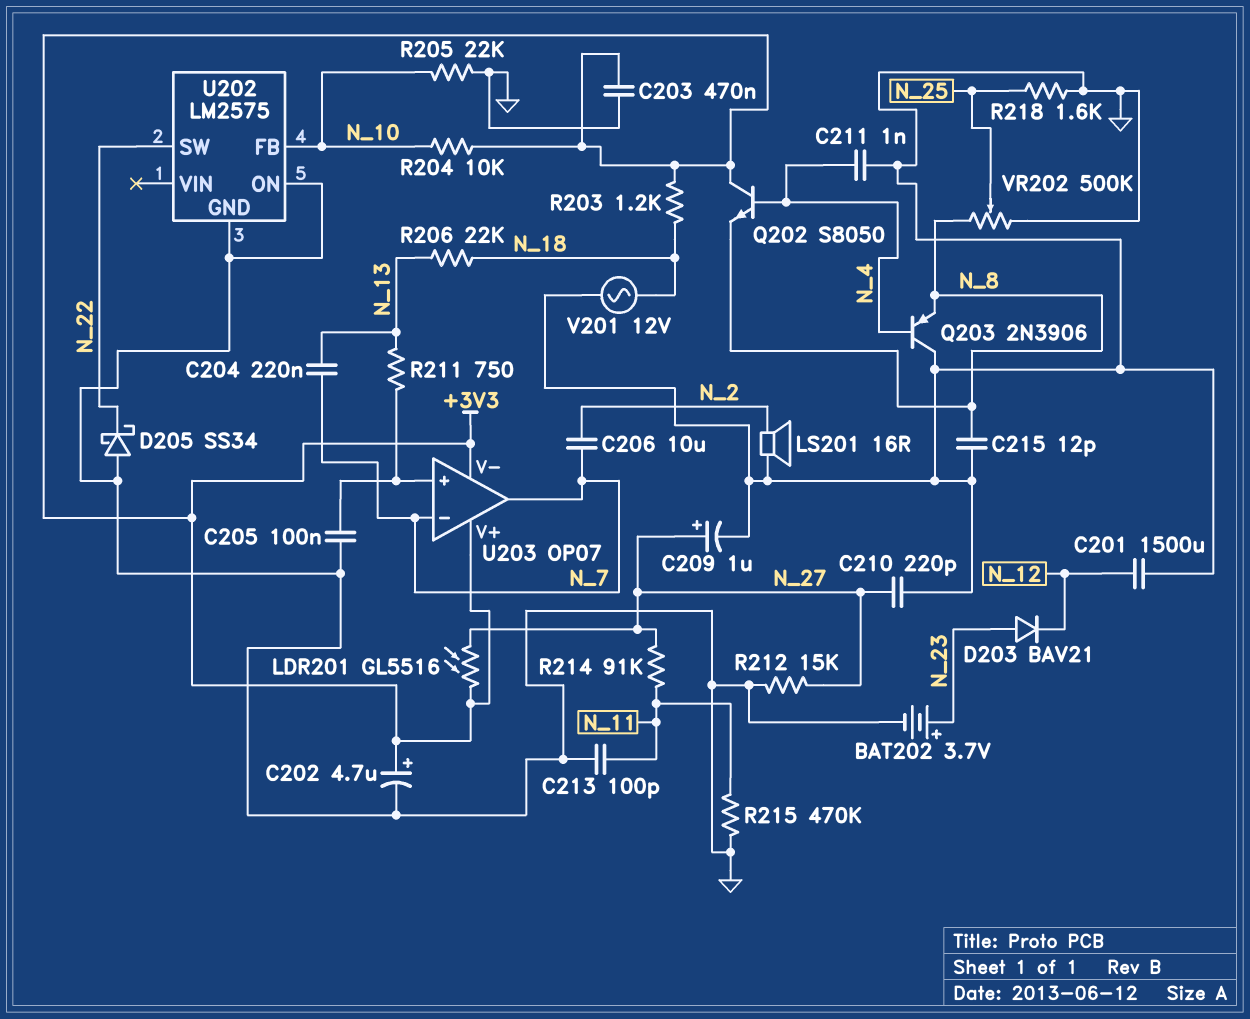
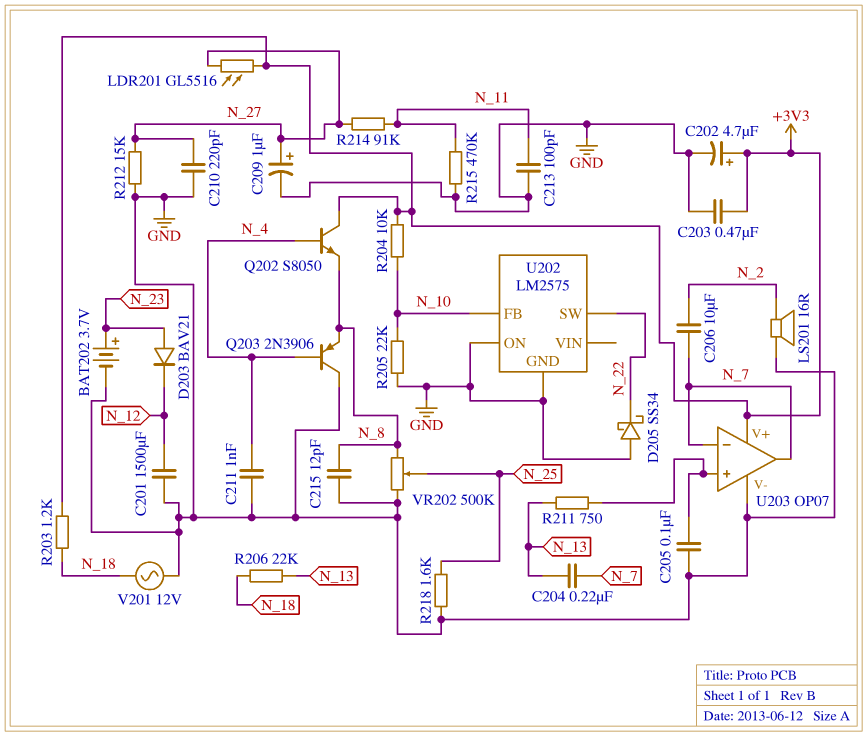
U203 pin V-: +3V3 -> GND

